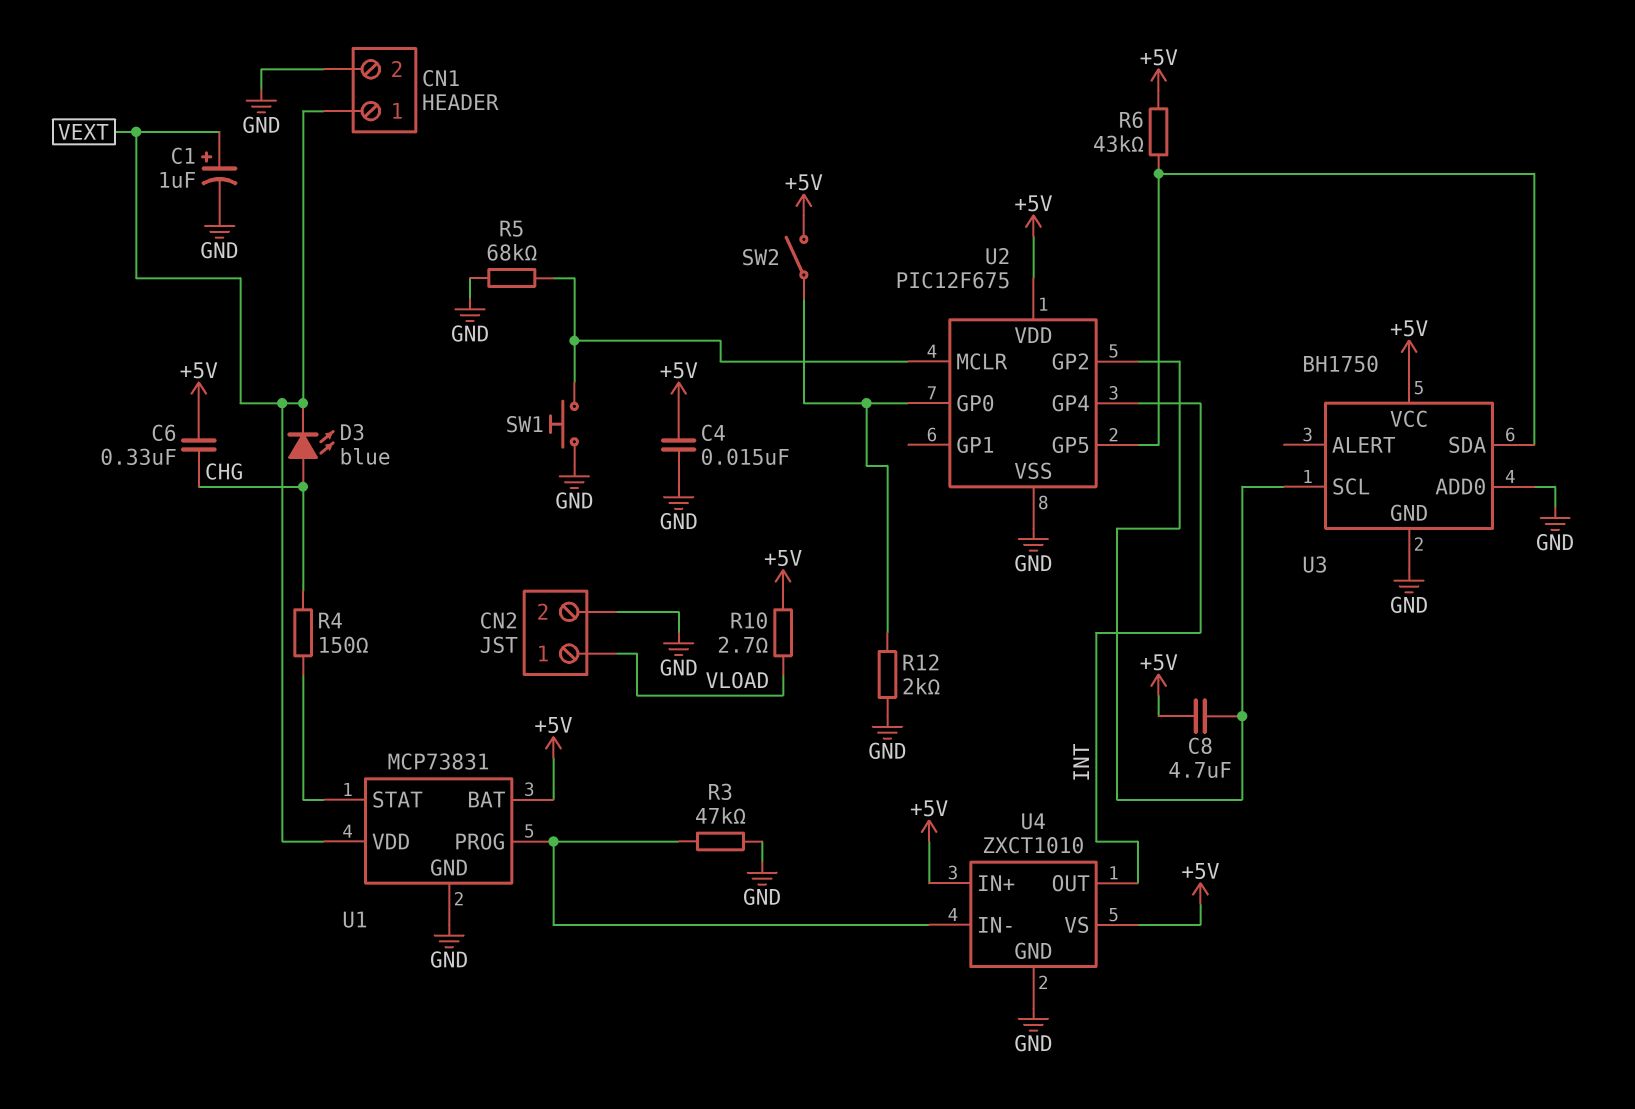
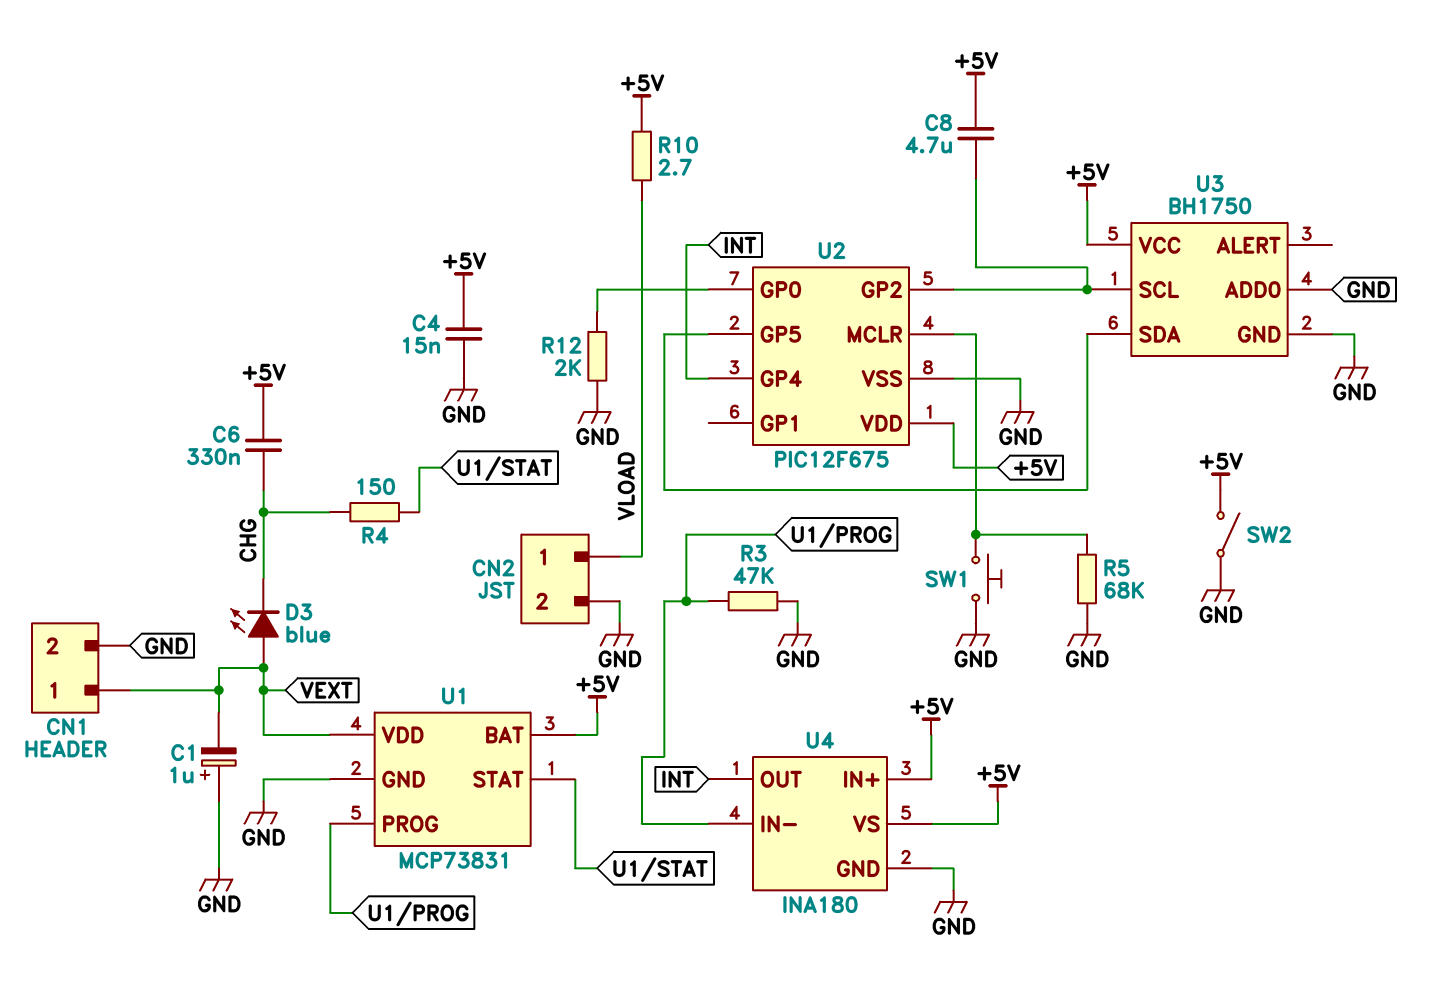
C1: 1uF (plus VEXT, minus GND) -> 1uF (plus GND, minus VEXT)
D3: LED blue (A CHG, K VEXT) -> LED blue (A VEXT, K CHG)
R6: 43k (+5V, U2/GP5) -> none
SW2: switch (+5V, U2/GP0) -> switch (+5V, GND)
U4: ZXCT1010 -> INA180

